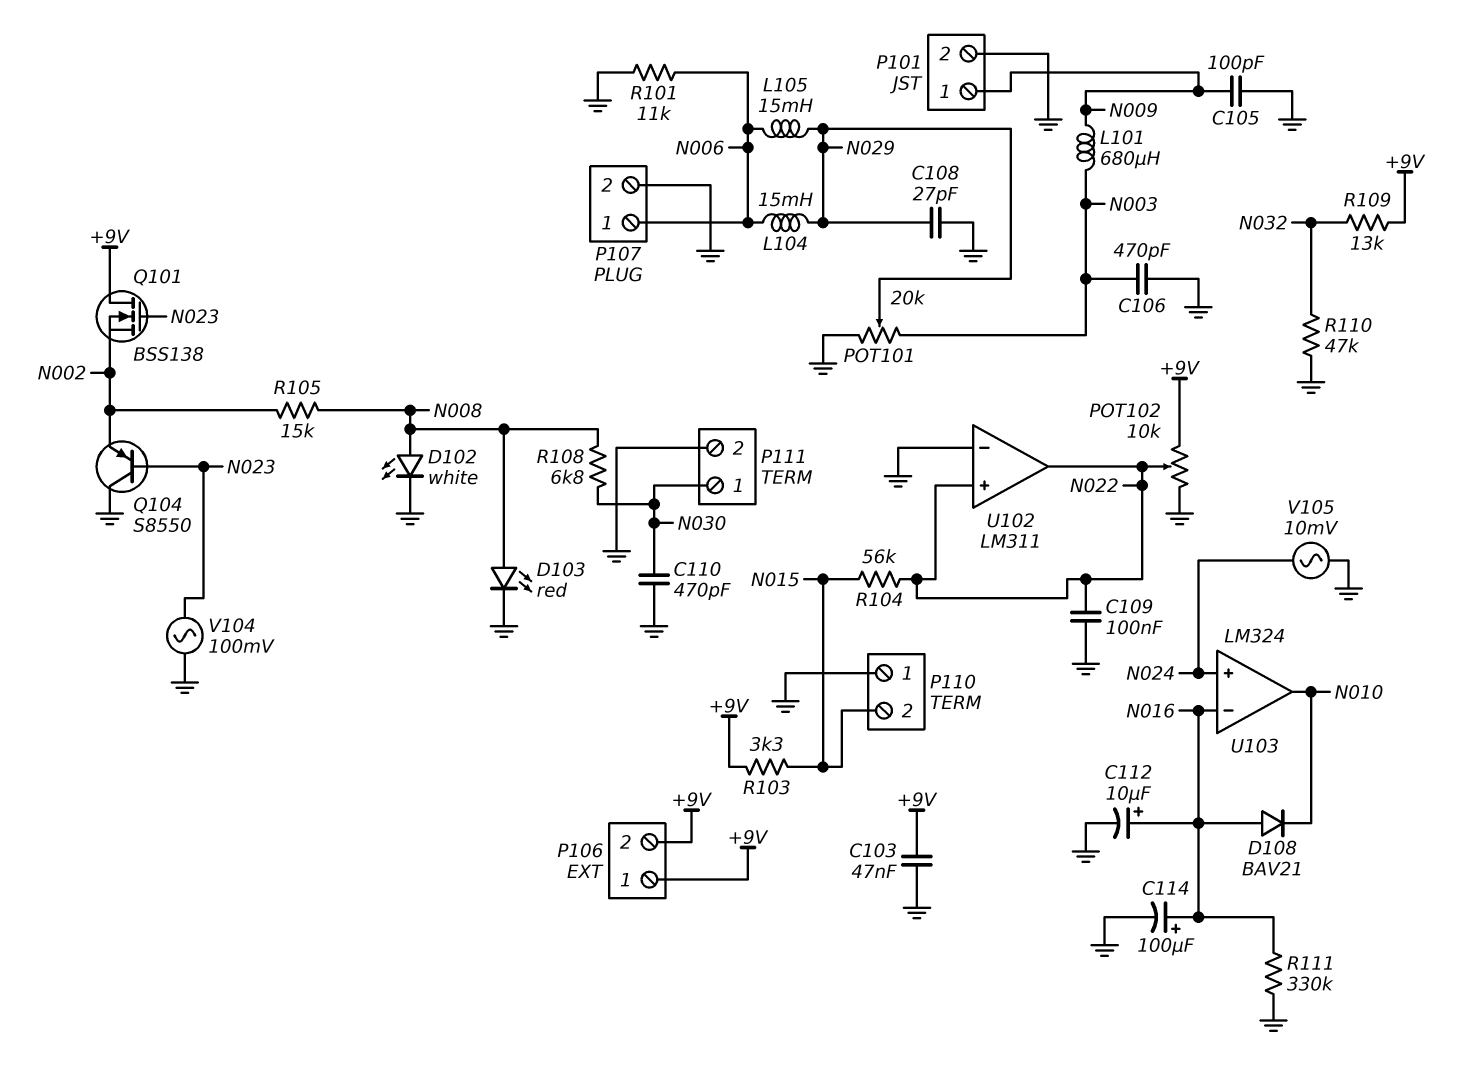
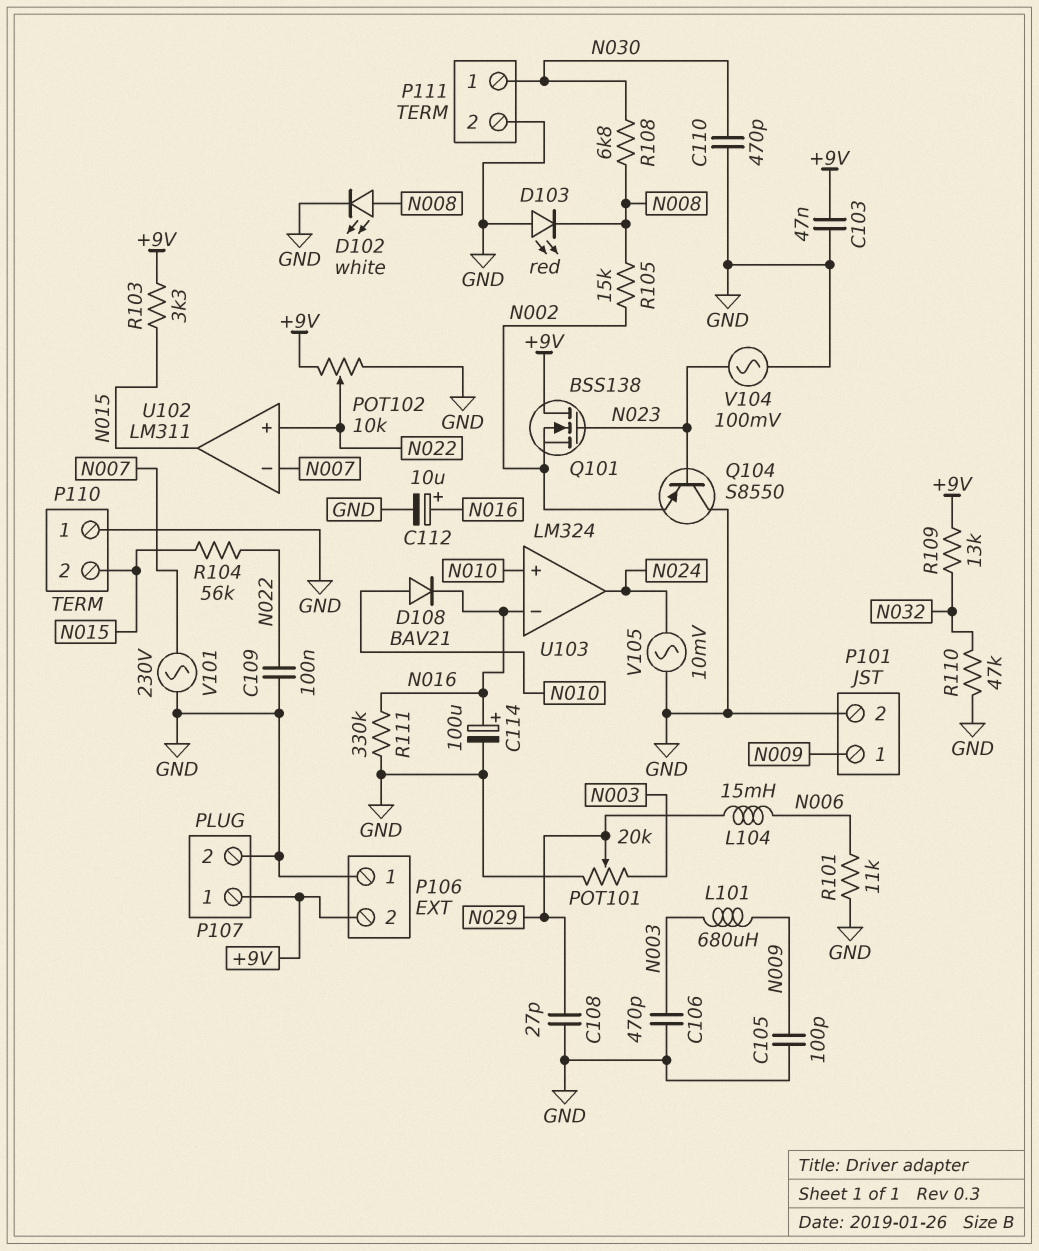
D103: LED red (A N008, K GND) -> LED red (A GND, K N008)
D108: diode BAV21 (A N016, K N010) -> diode BAV21 (A N010, K N016)
L105: 15mH (N006, N029) -> none
P106 pin 1: +9V -> GND
P107 pin 1: N006 -> +9V
U102 pin in-: GND -> N007
U102 pin out: N022 -> N015
U103 pin in+: N024 -> N010
U103 pin out: N010 -> N024
V101: none -> AC 230V (GND, N007)

